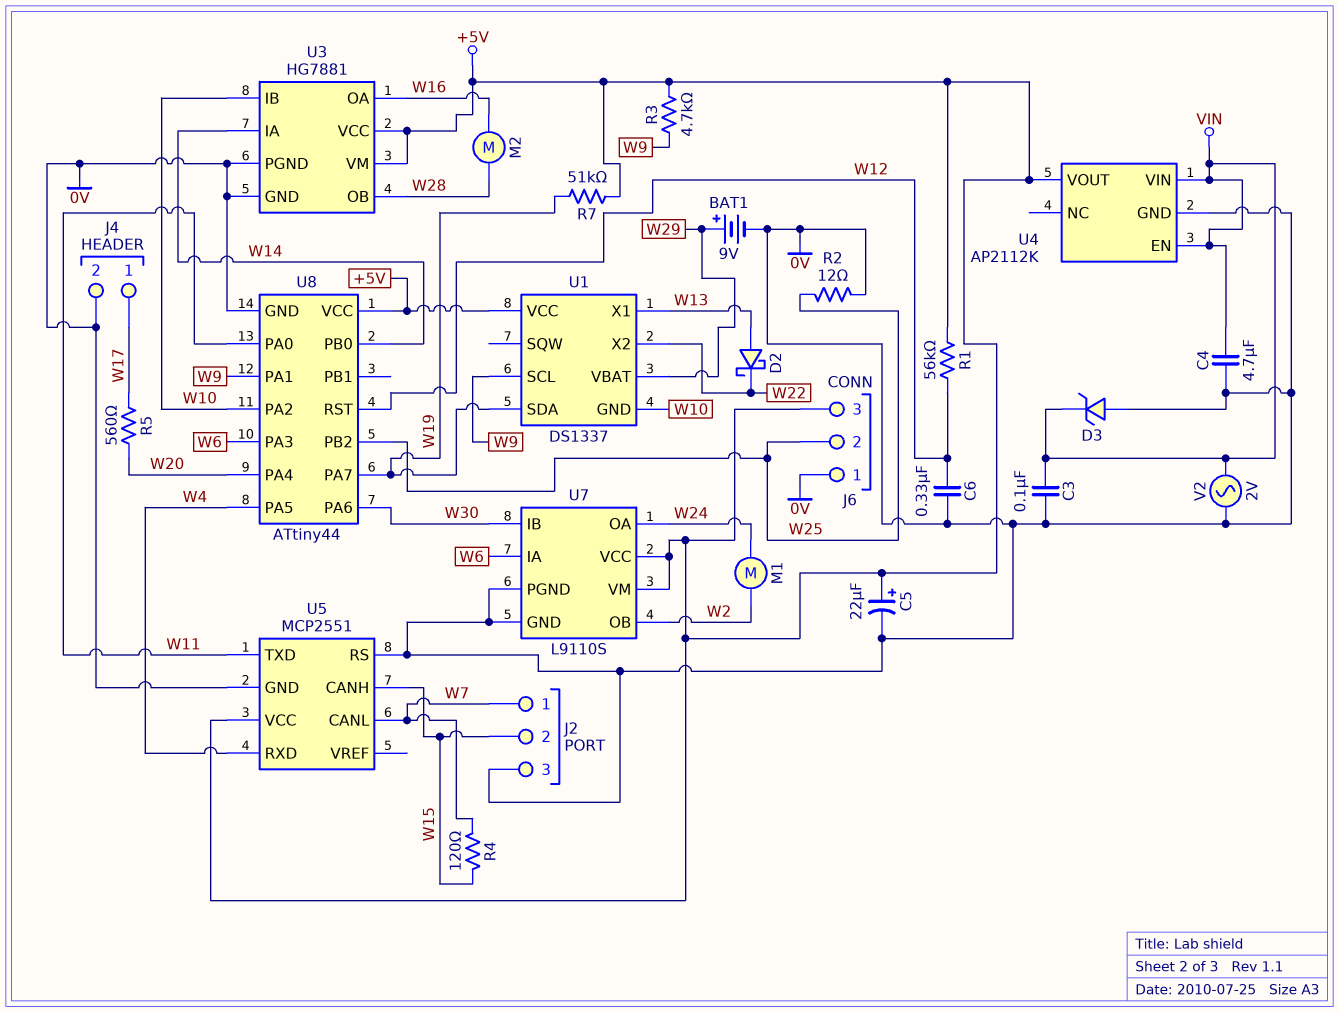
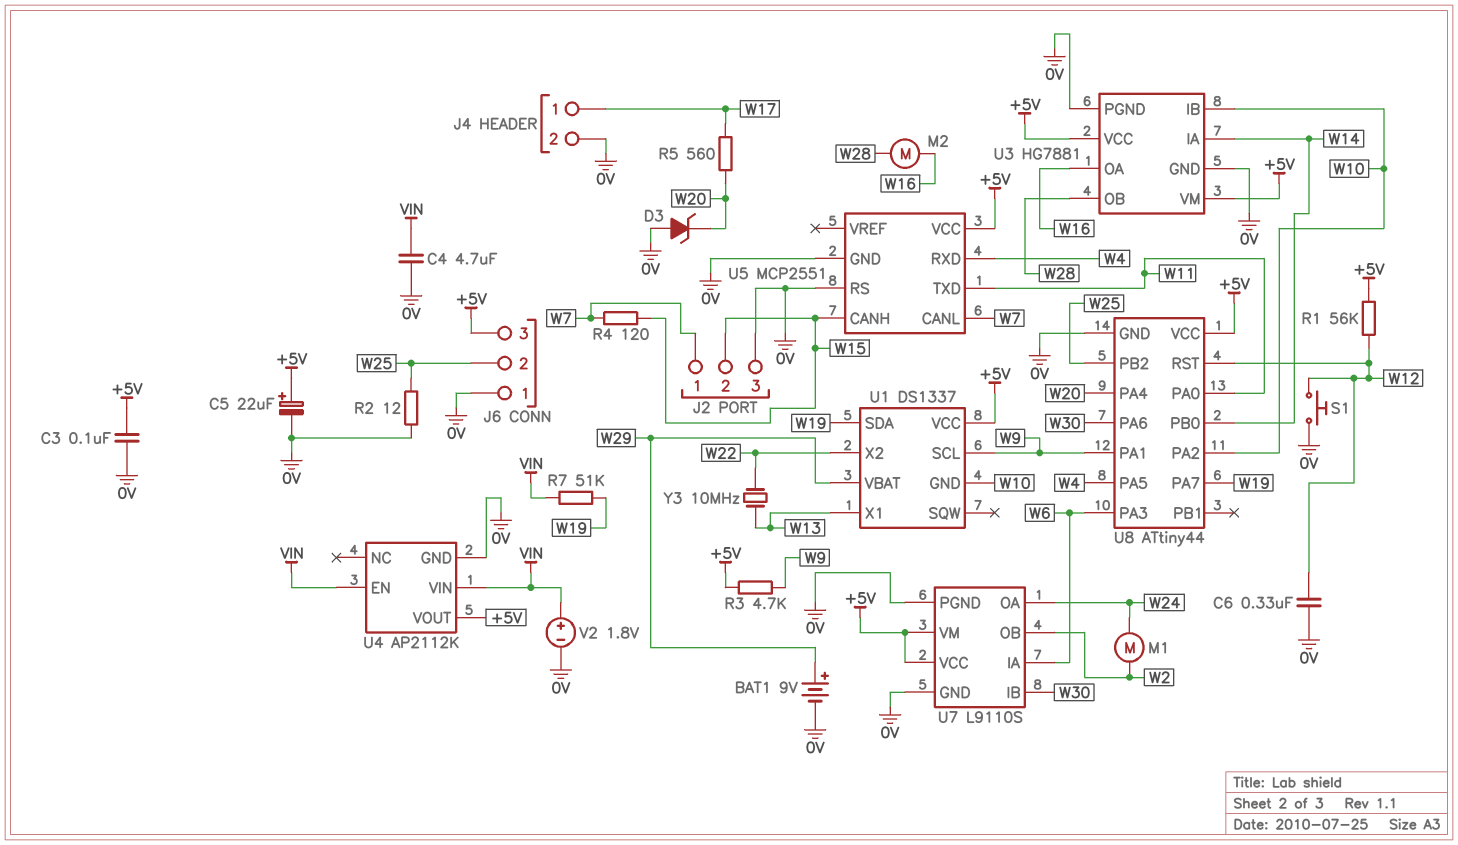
C3: 100nF (0V, VIN) -> 100nF (+5V, 0V)
D2: schottky (A W13, K W22) -> none
D3: zener (A 0V, K VIN) -> zener (A 0V, K W20)
R7: 51k (+5V, W19) -> 51k (VIN, W19)
S1: none -> button (0V, W12)
V2: AC 2V (0V, VIN) -> 1.8V (plus VIN, minus 0V)
Y3: none -> 10MHz (W13, W22)

